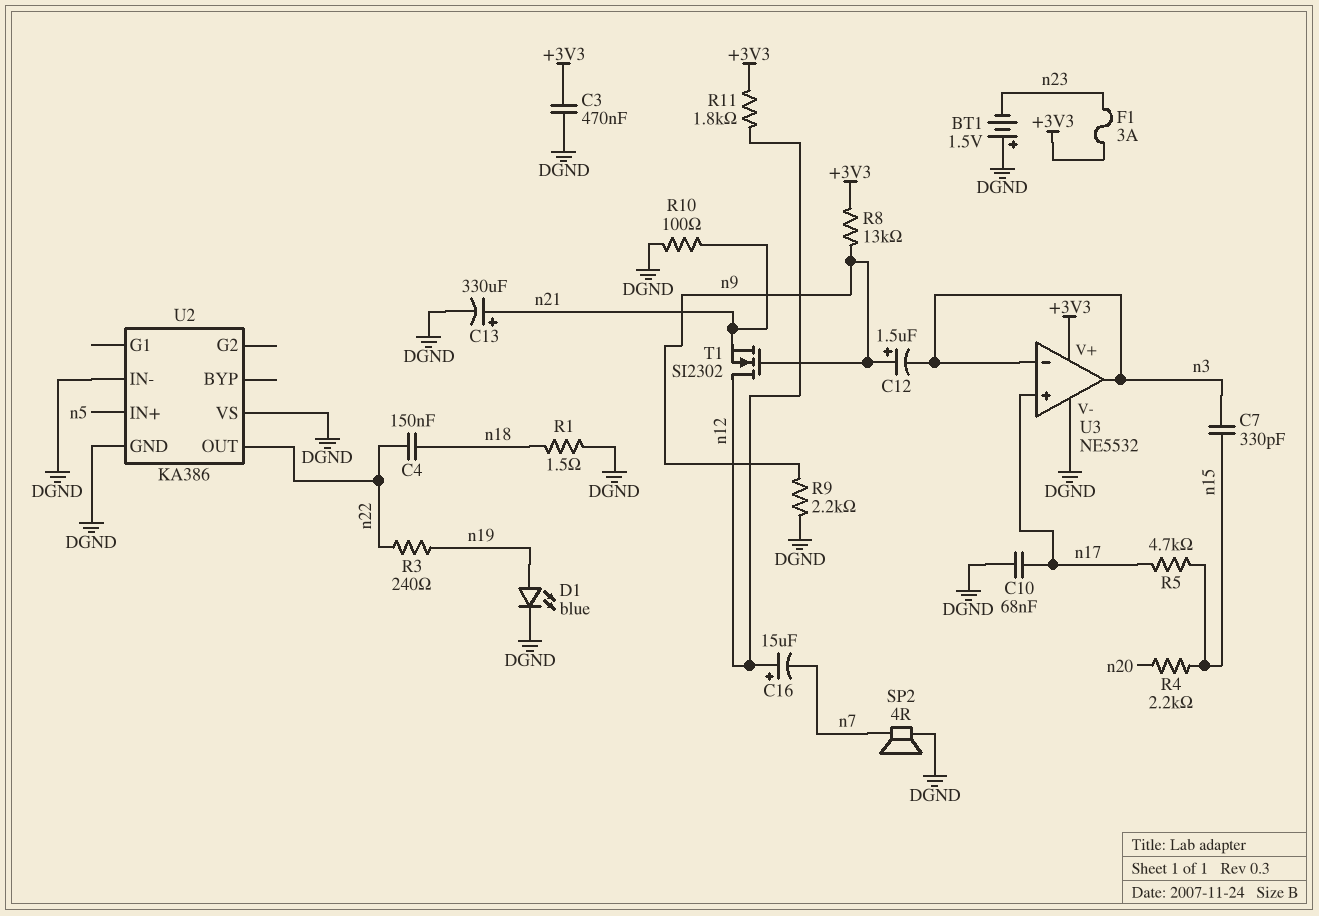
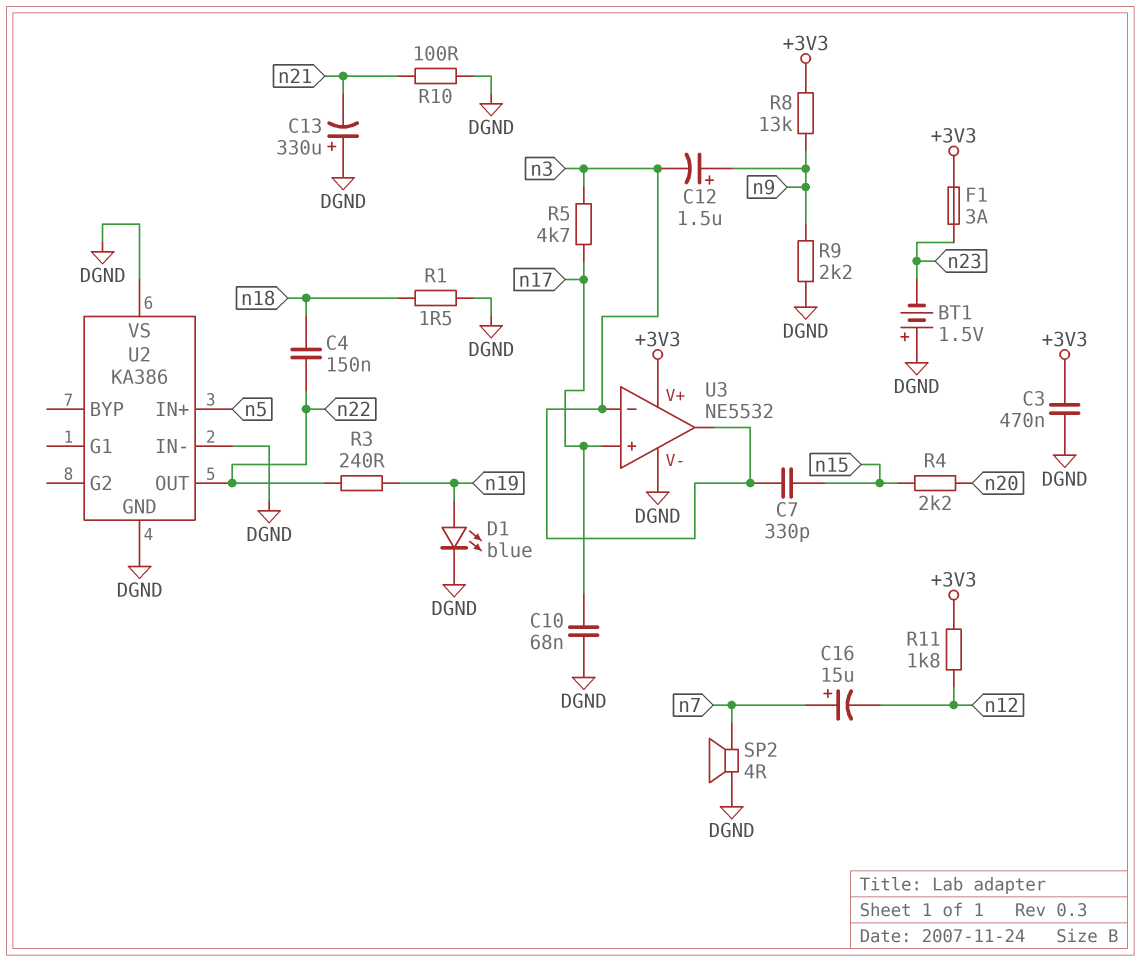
C13: 330uF (plus n21, minus DGND) -> 330uF (plus DGND, minus n21)
C16: 15uF (plus n12, minus n7) -> 15uF (plus n7, minus n12)
R5: 4.7k (n15, n17) -> 4.7k (n3, n17)
T1: NMOS SI2302 (G n9, D n12, S n21) -> none

